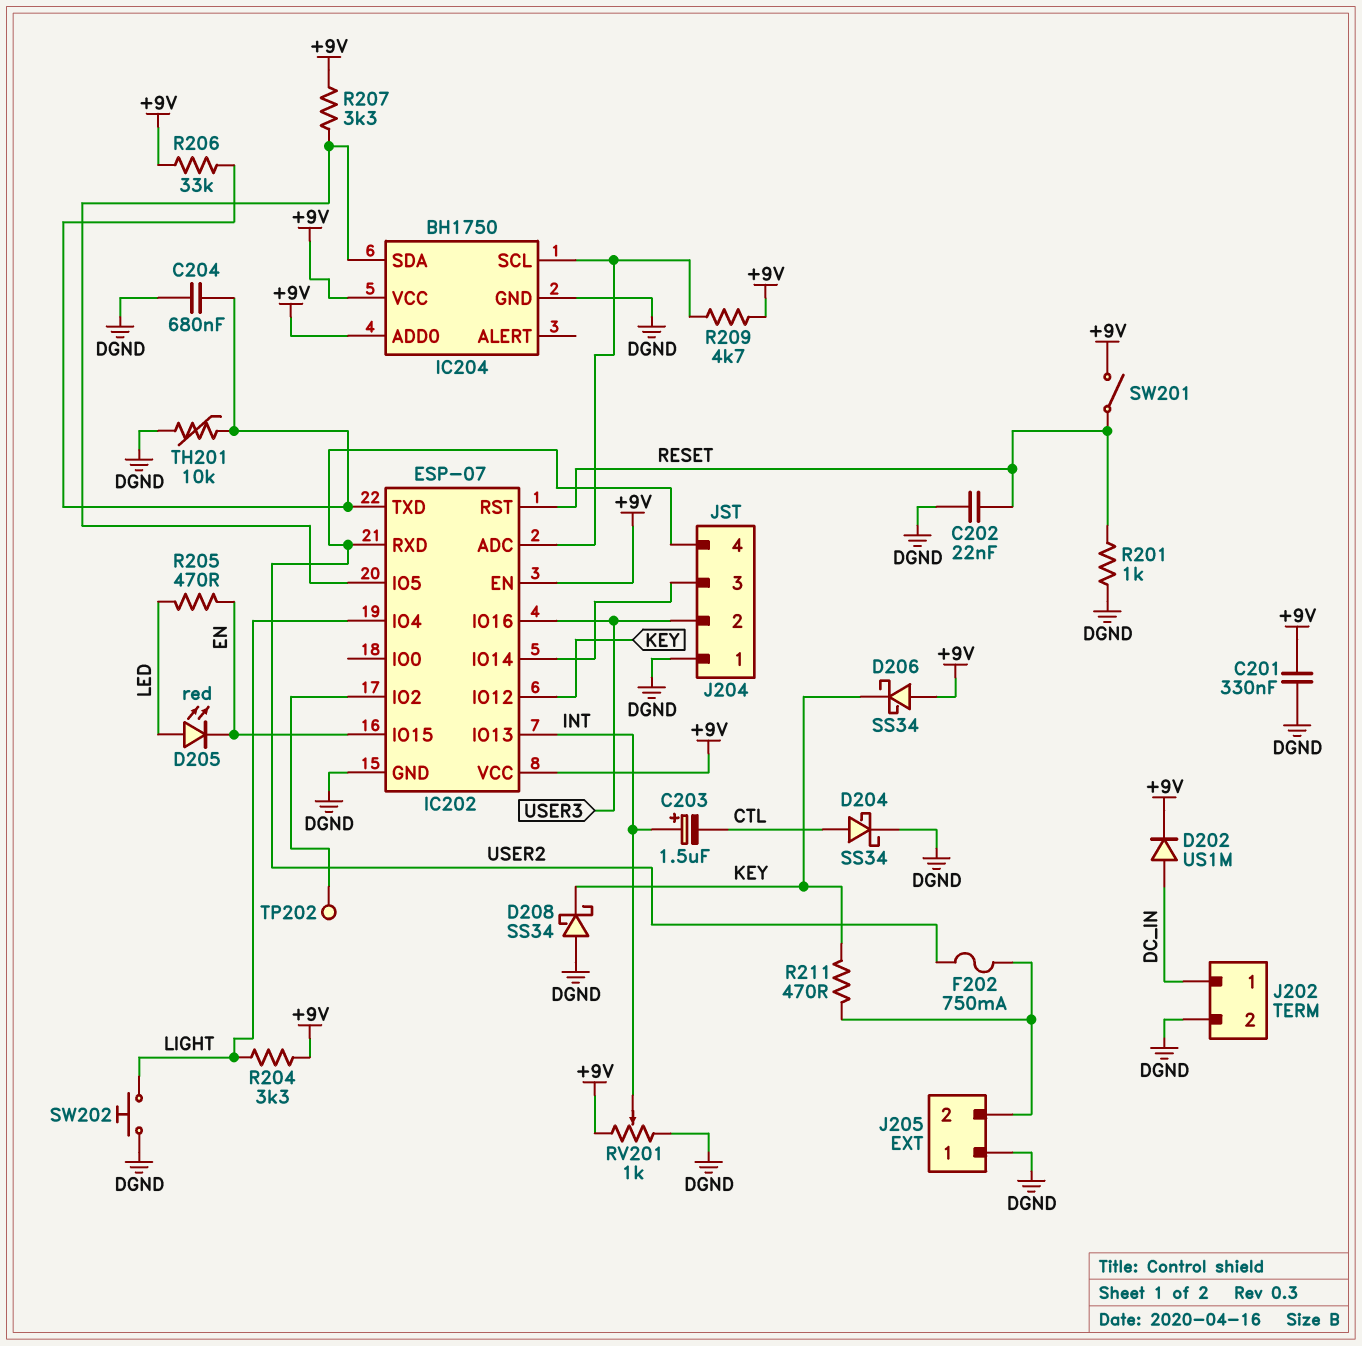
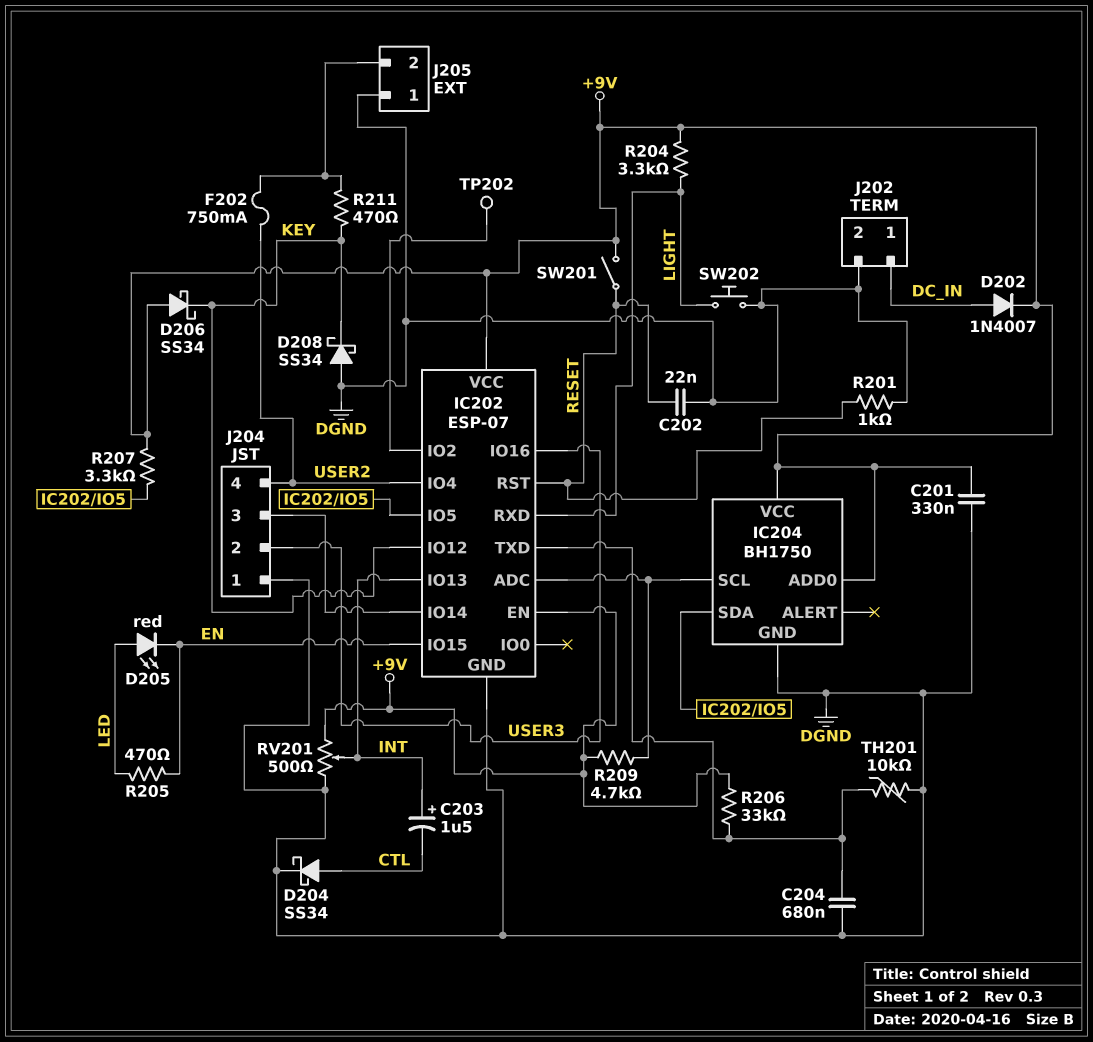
D202: diode US1M (A DC_IN, K +9V) -> diode 1N4007 (A DC_IN, K +9V)
IC202 pin IO4: LIGHT -> USER2
IC202 pin RXD: USER2 -> LIGHT
RV201: 1k (+9V, DGND, wiper INT) -> 500 (+9V, DGND, wiper INT)

